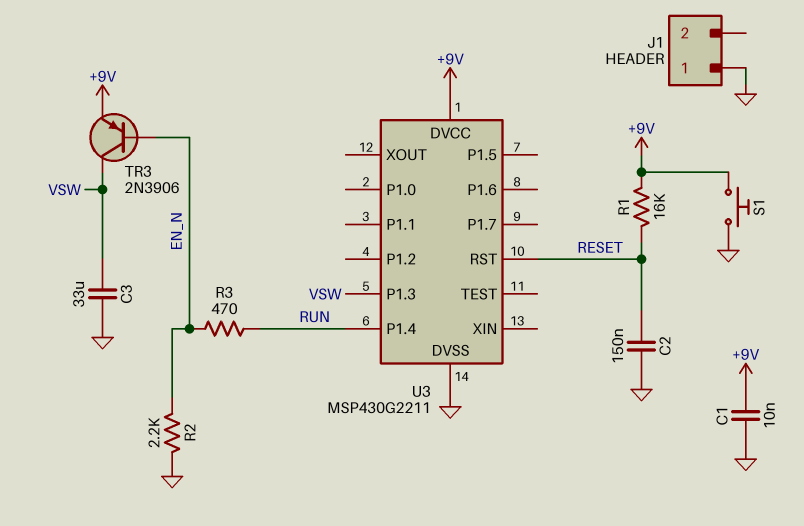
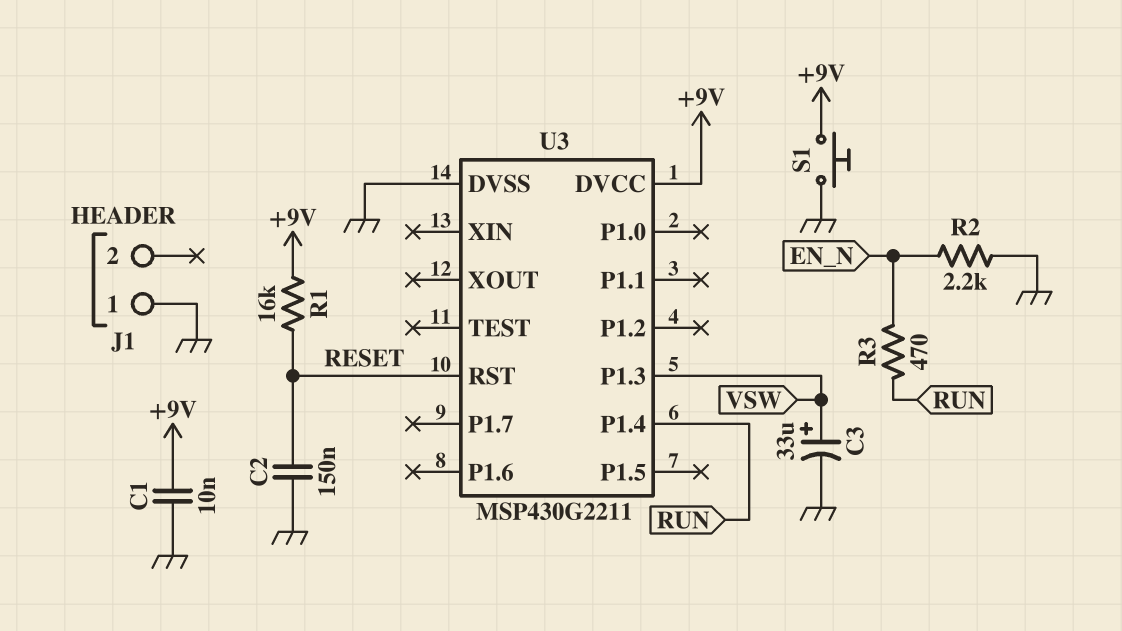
C3: 33uF (GND, VSW) -> 33uF (plus VSW, minus GND)
TR3: PNP 2N3906 (B EN_N, C VSW, E +9V) -> none

